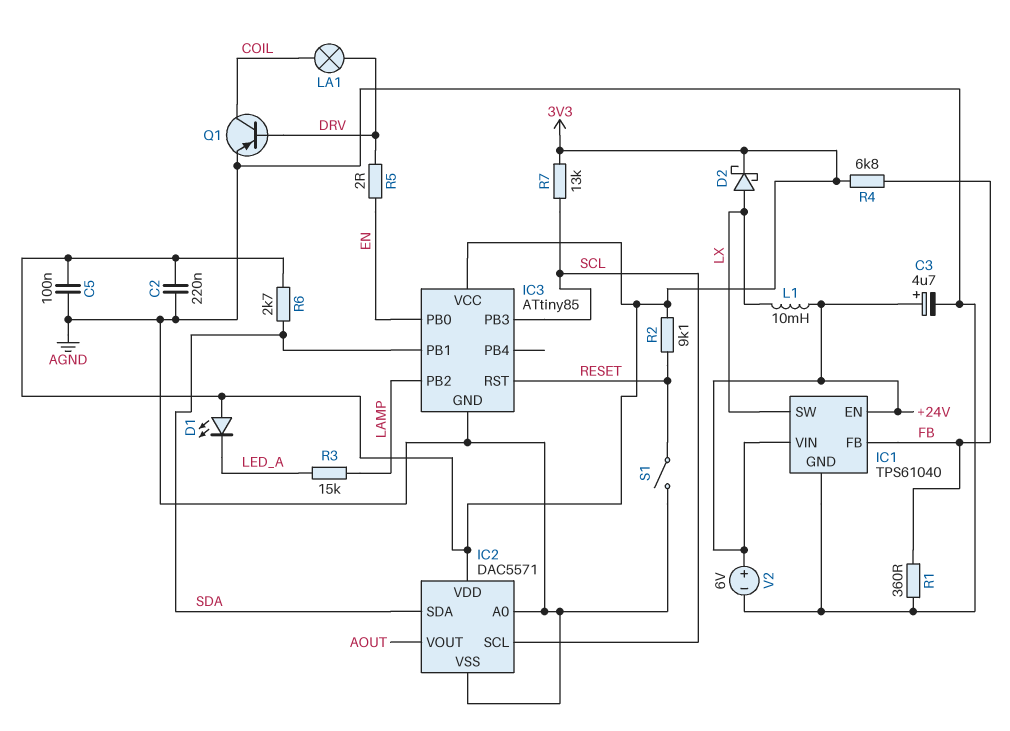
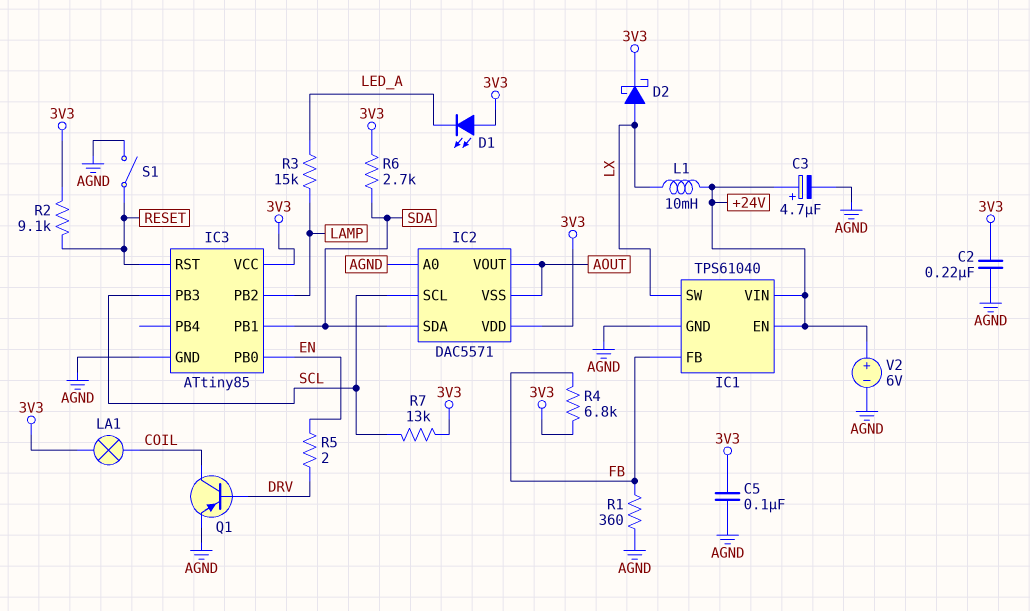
IC2 pin VSS: AGND -> AOUT
LA1: lamp (COIL, DRV) -> lamp (3V3, COIL)

